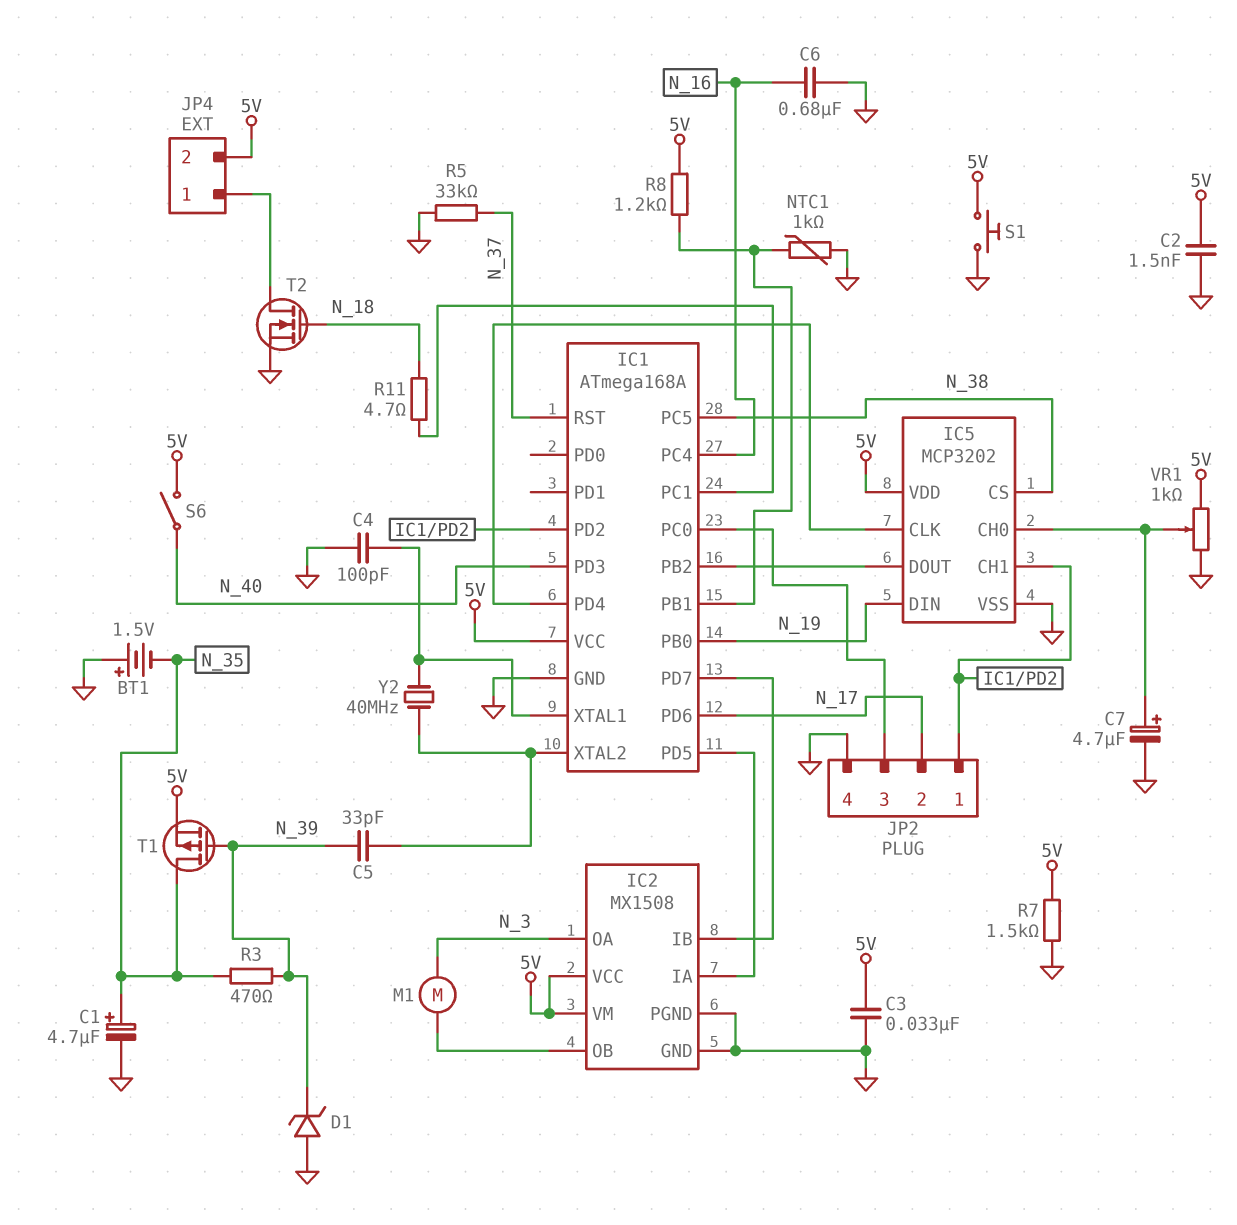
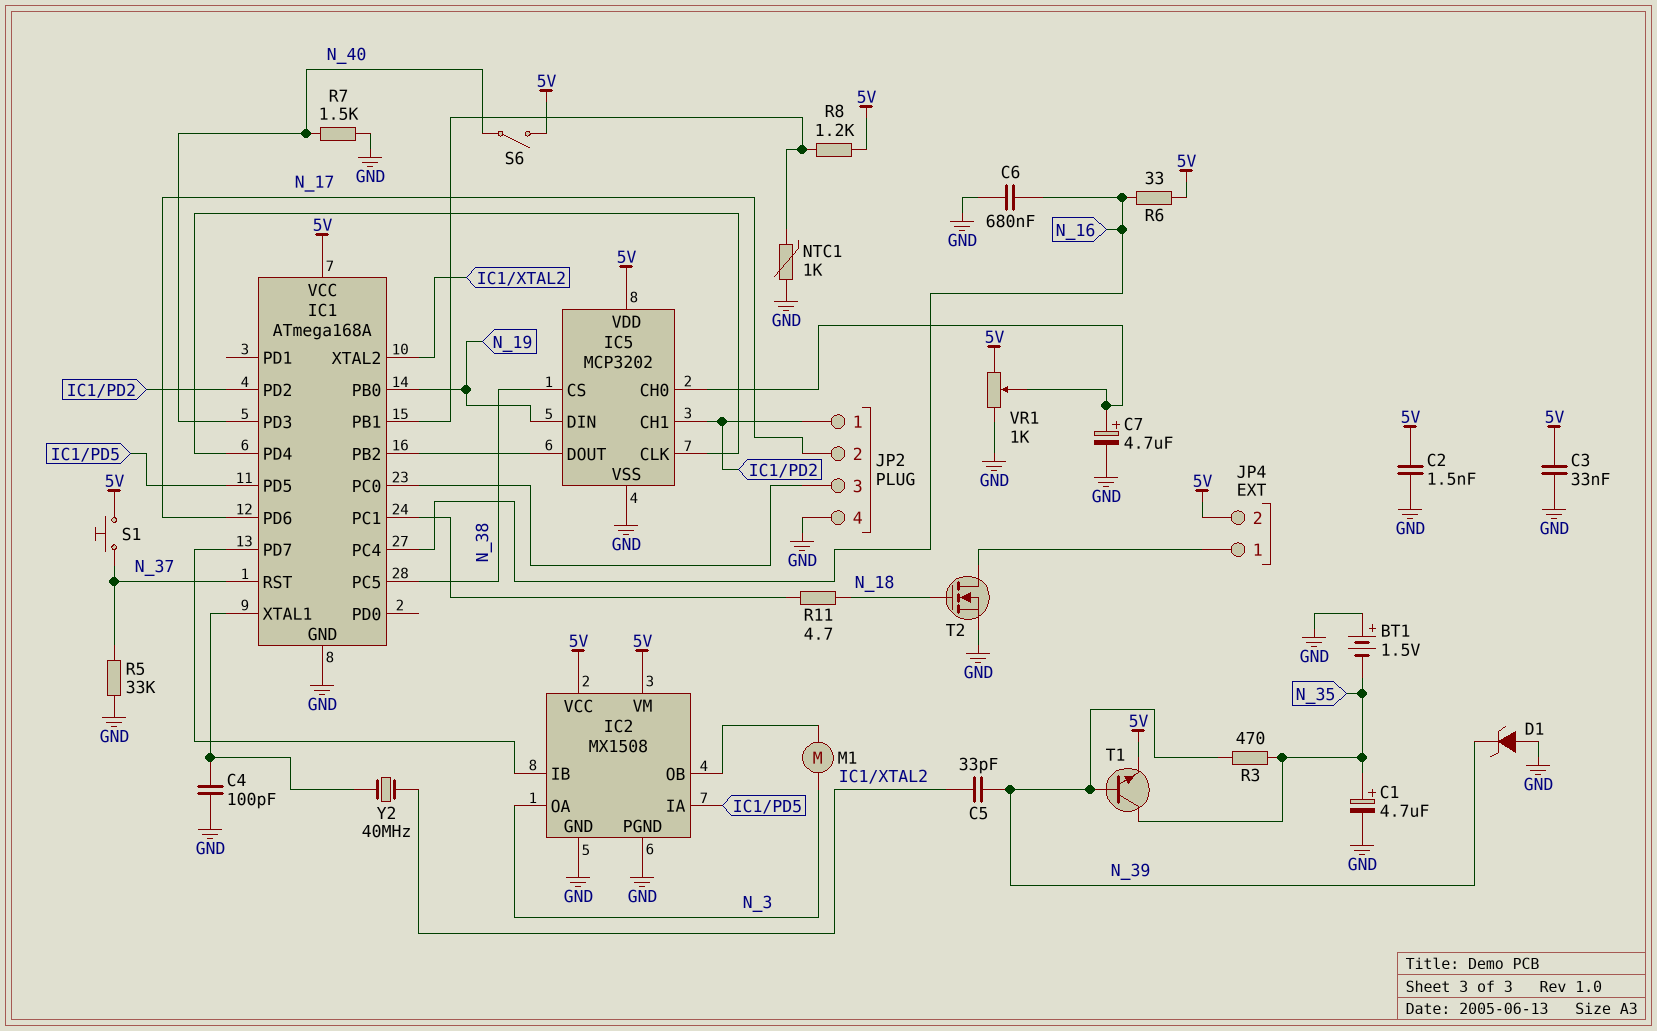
R6: none -> 33 (5V, N_16)
R7: 1.5k (5V, GND) -> 1.5k (GND, N_40)
S1: button (5V, GND) -> button (5V, N_37)
T1: PMOS (G N_39, D N_35, S 5V) -> NPN (B N_39, C N_35, E 5V)

